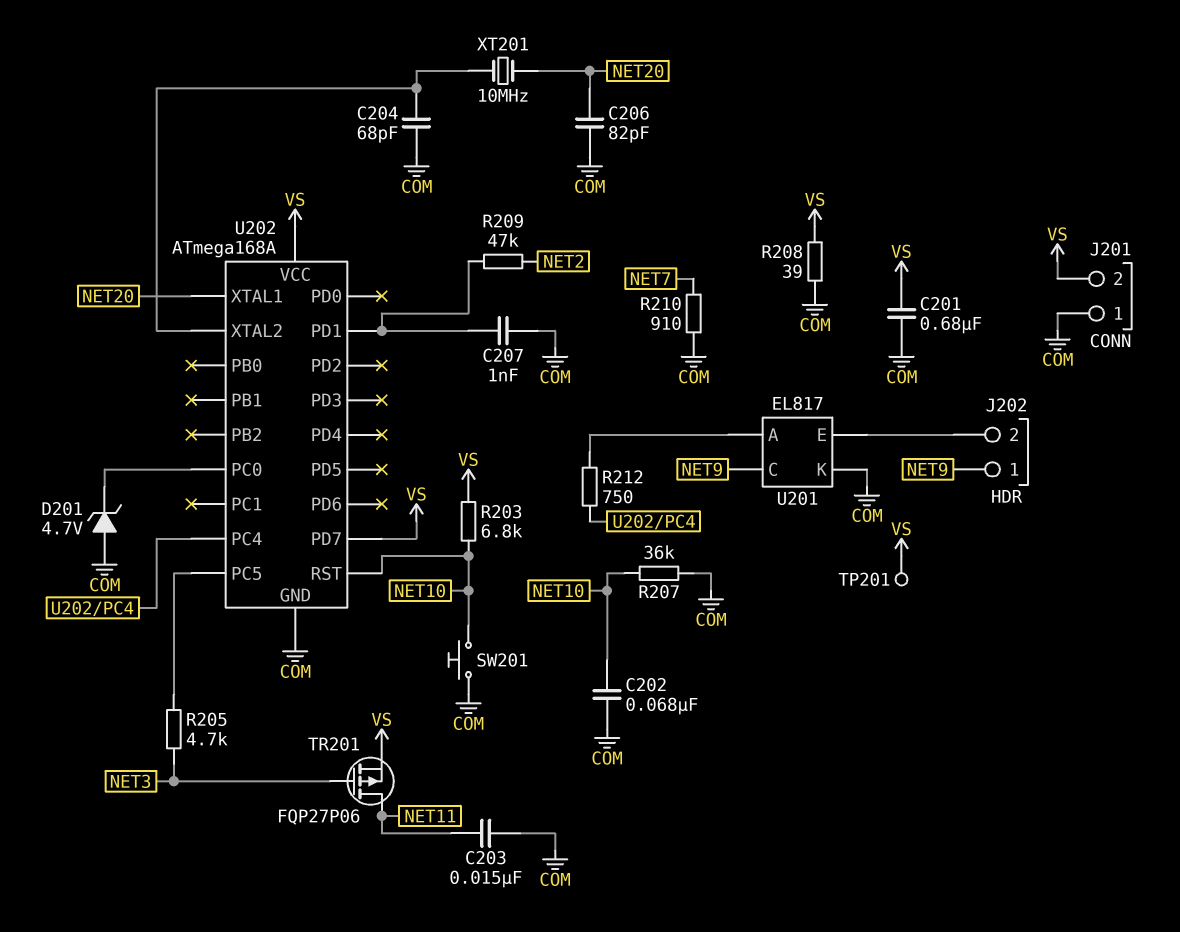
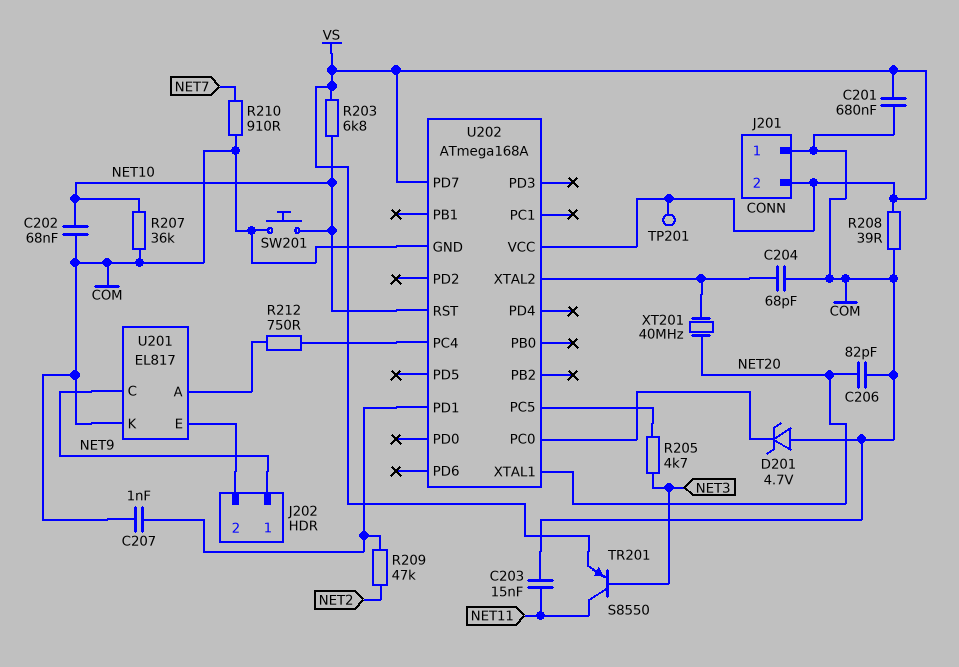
TR201: PMOS FQP27P06 (G NET3, D NET11, S VS) -> PNP S8550 (B NET3, C NET11, E VS)
XT201: 10MHz (NET20, U202/XTAL2) -> 40MHz (NET20, U202/XTAL2)

